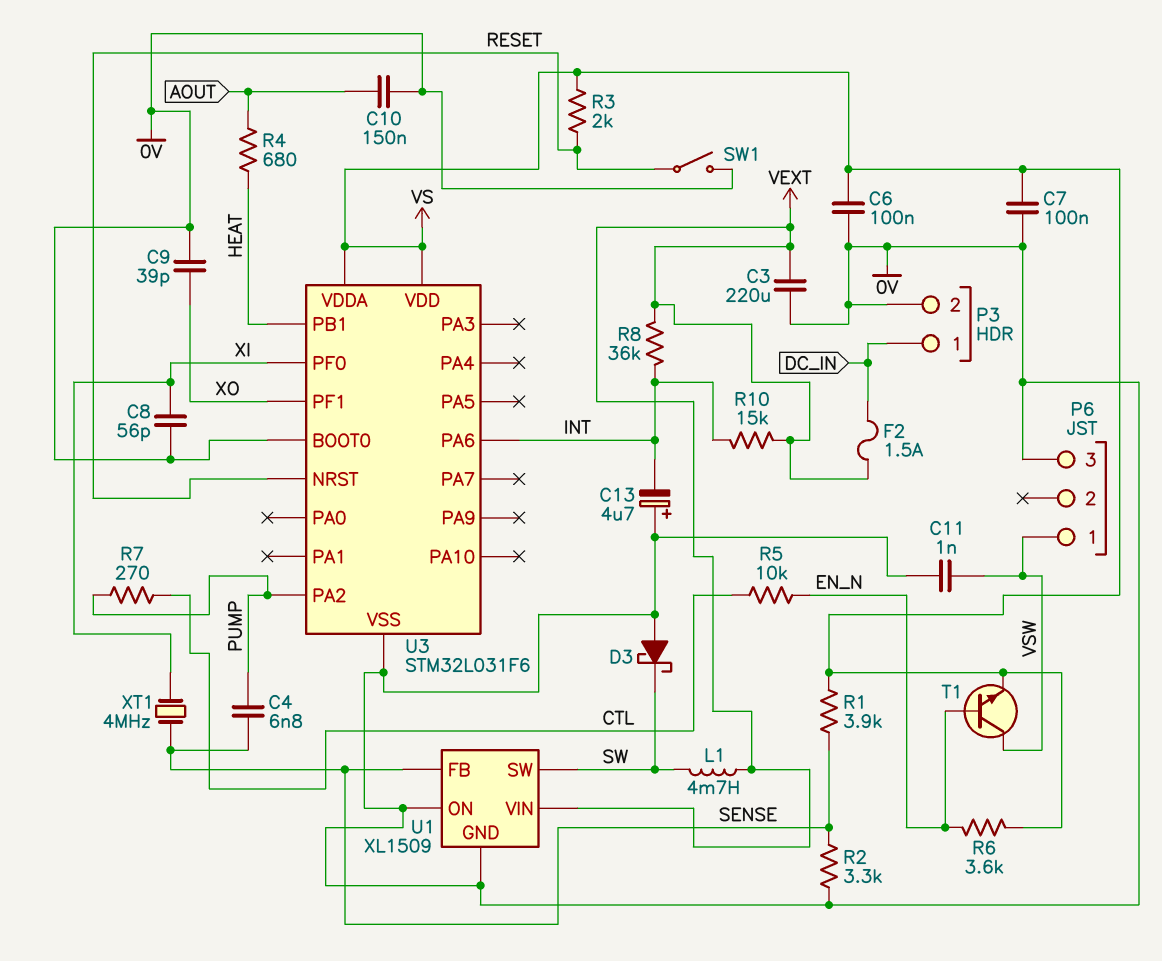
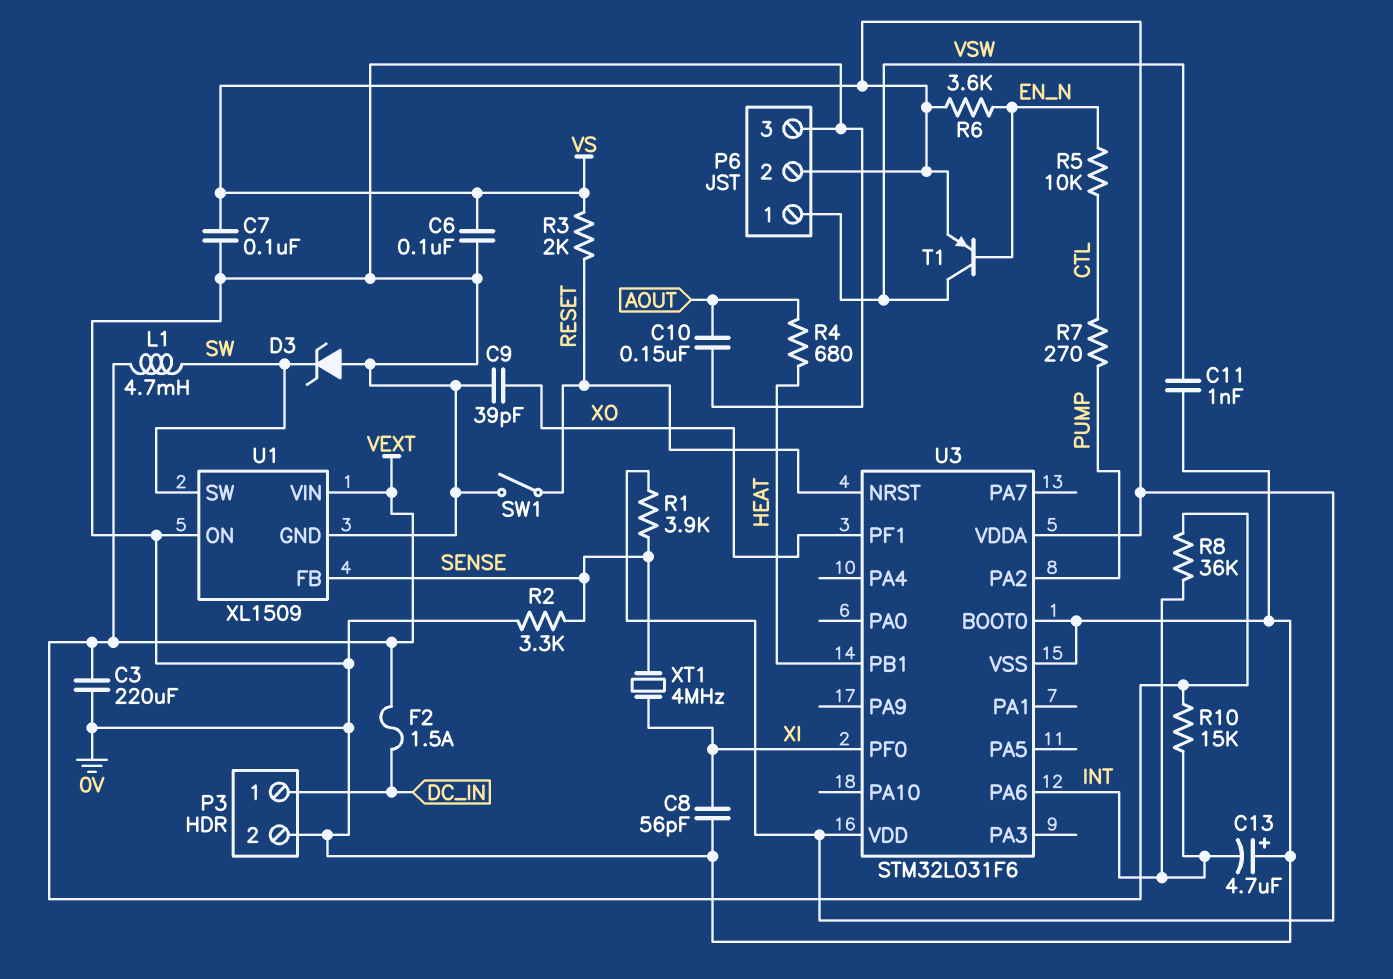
C4: 6.8nF (PUMP, SENSE) -> none
D3: schottky (A 0V, K SW) -> zener (A 0V, K SW)
P6 pin 2: none -> VS
T1: NPN (B EN_N, C VSW, E VS) -> PNP (B EN_N, C VSW, E VS)

